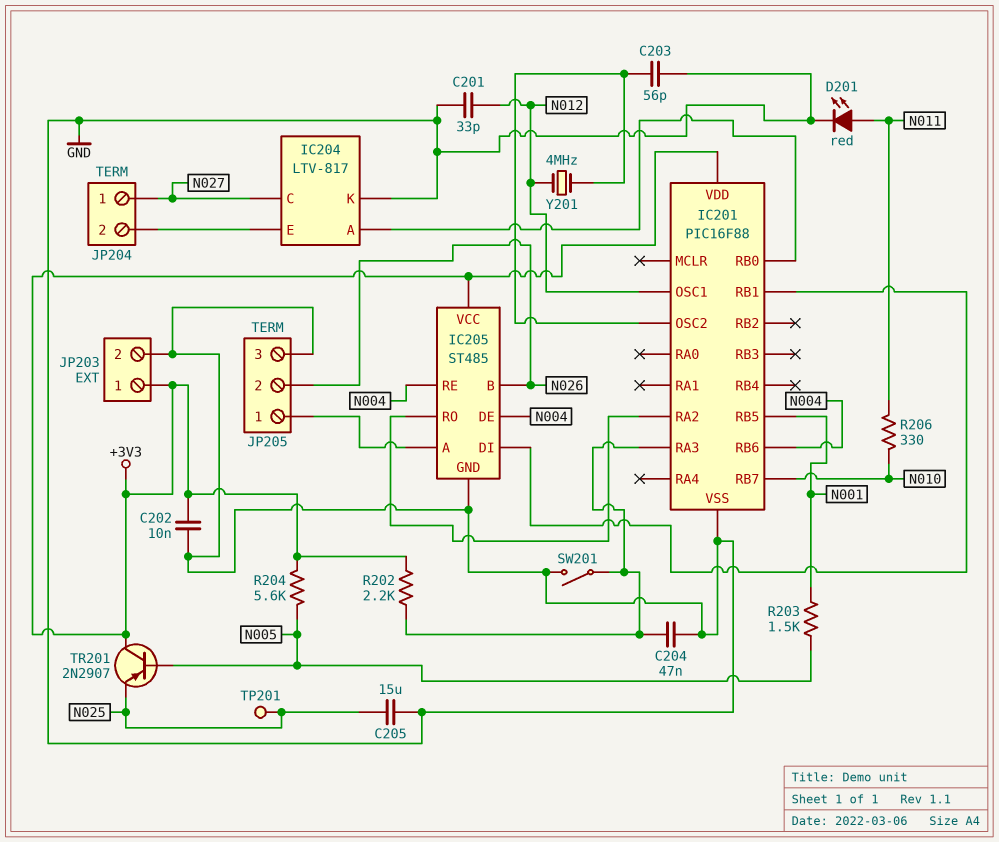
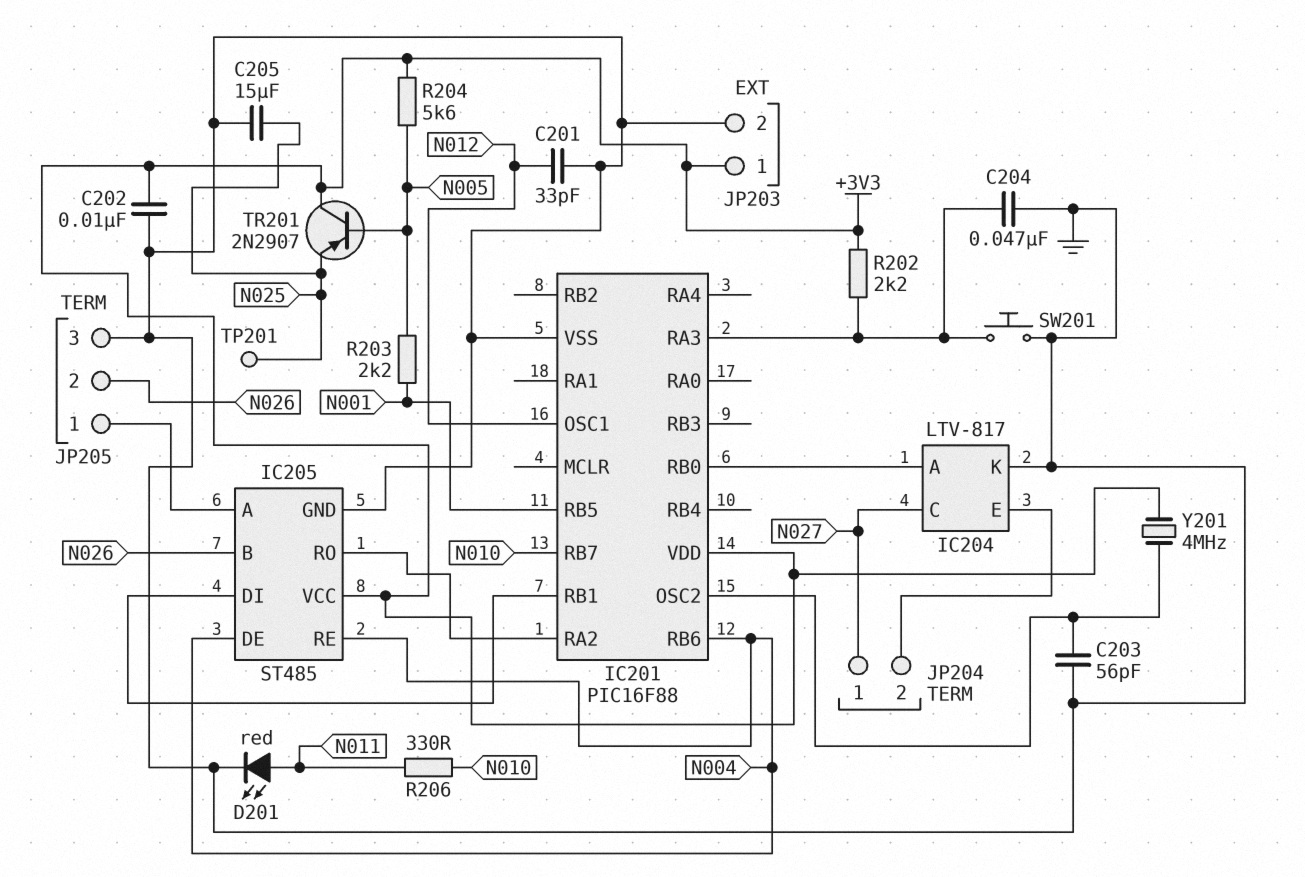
R203: 1.5k (N001, N005) -> 2.2k (N001, N005)
SW201: switch (GND, IC201/RA3) -> button (GND, IC201/RA3)
Y201: 4MHz (IC201/OSC2, N012) -> 4MHz (+3V3, IC201/OSC2)

